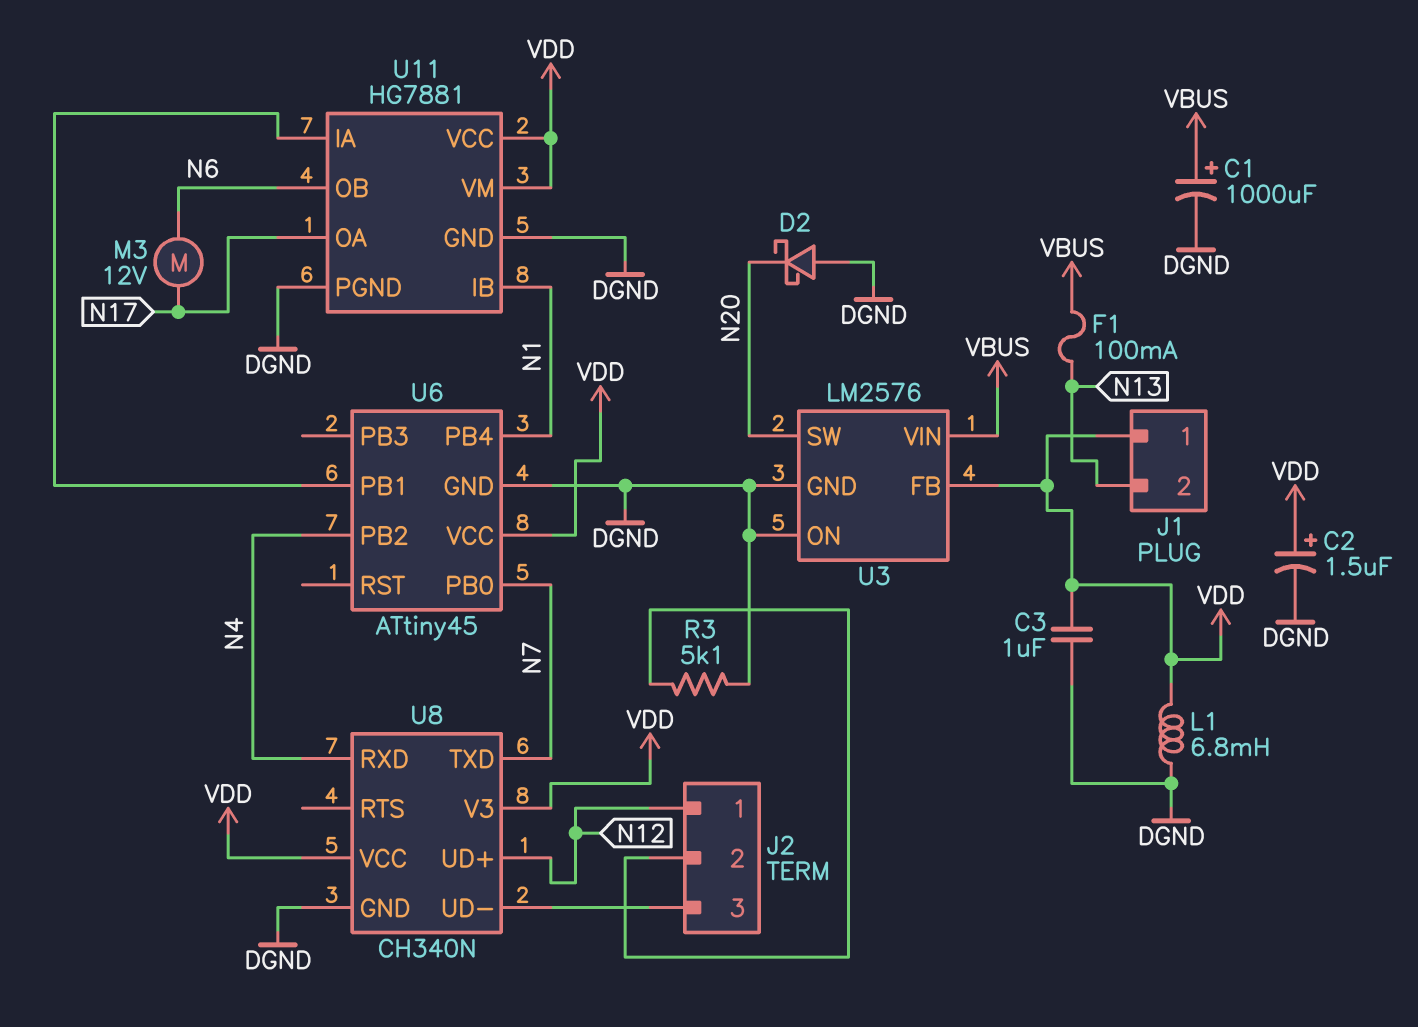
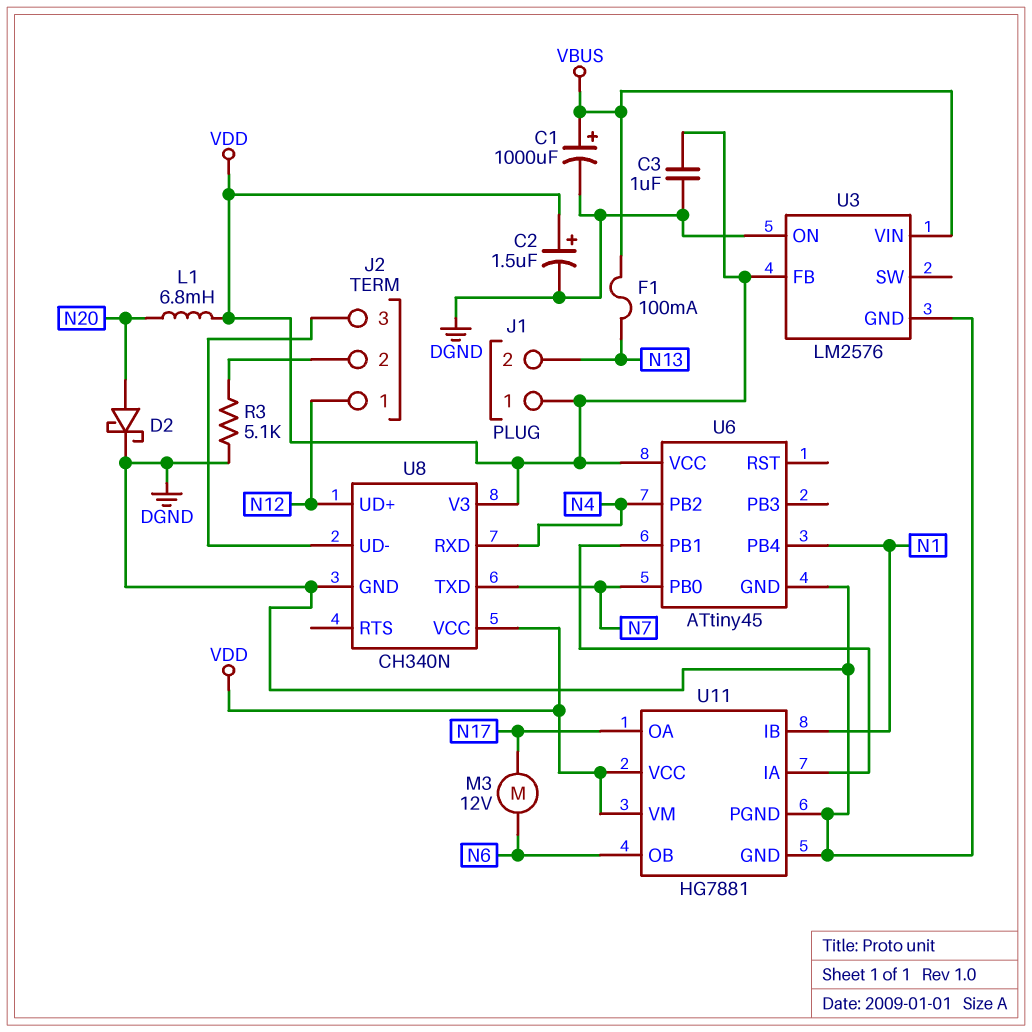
D2: schottky (A DGND, K N20) -> schottky (A N20, K DGND)
L1: 6.8mH (DGND, VDD) -> 6.8mH (N20, VDD)
U3 pin SW: N20 -> none

